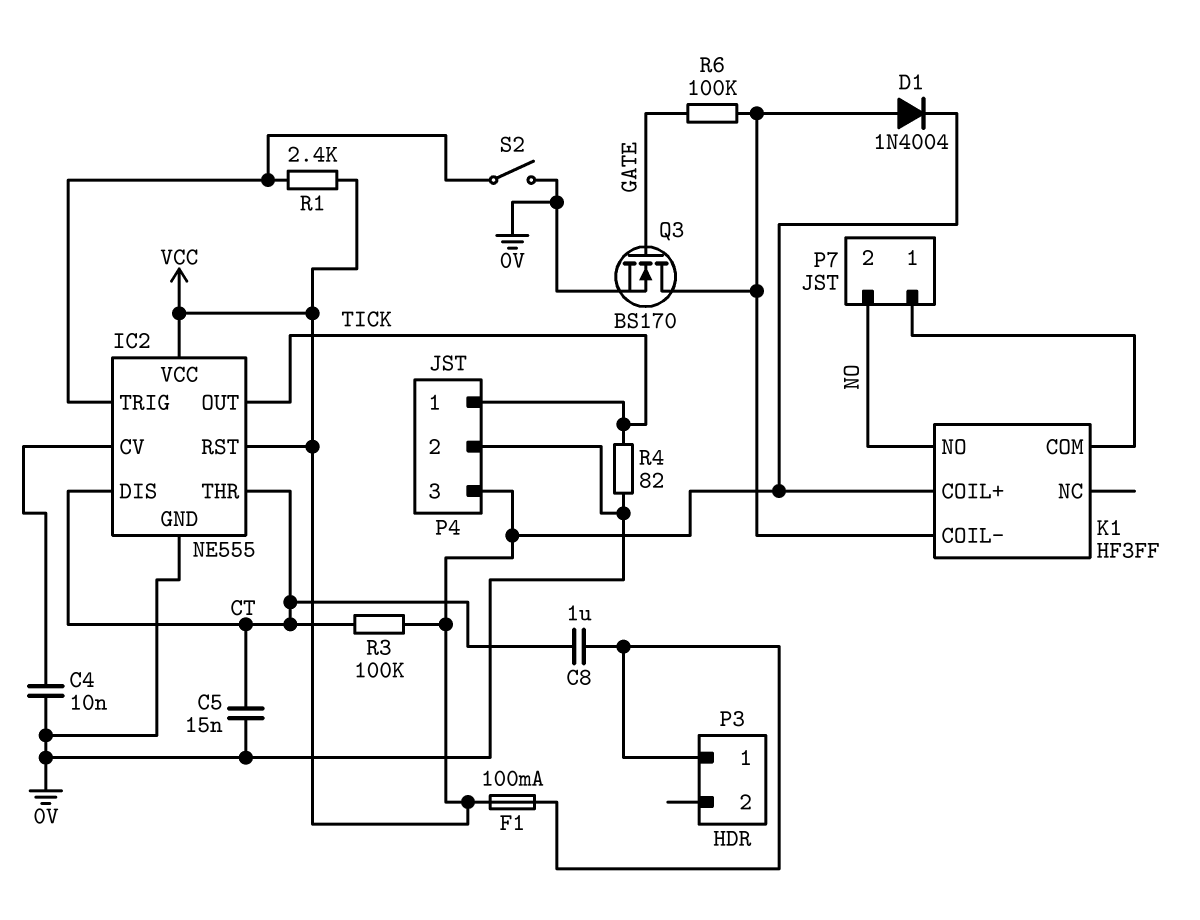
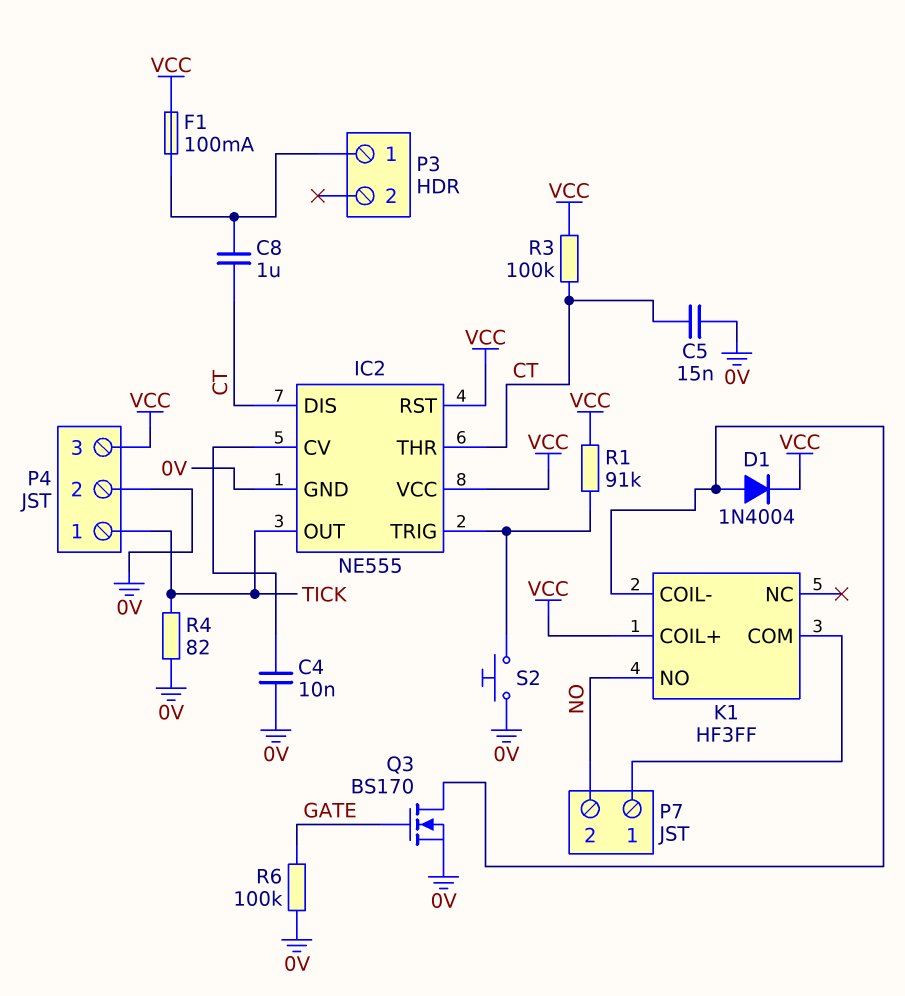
R1: 2.4k (IC2/TRIG, VCC) -> 91k (IC2/TRIG, VCC)
R6: 100k (GATE, K1/COIL-) -> 100k (0V, GATE)
S2: switch (0V, IC2/TRIG) -> button (0V, IC2/TRIG)

